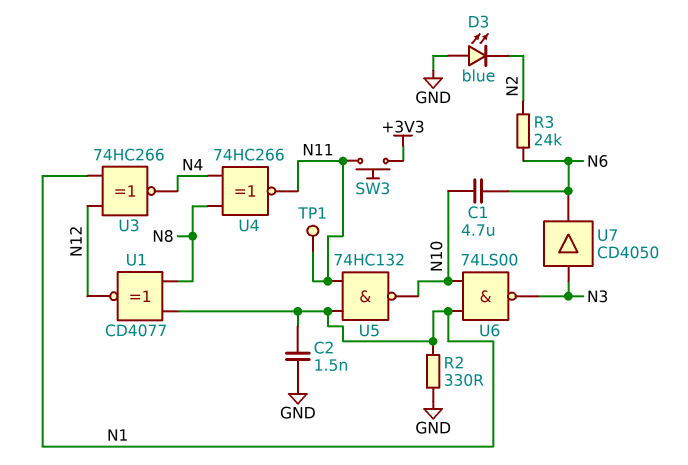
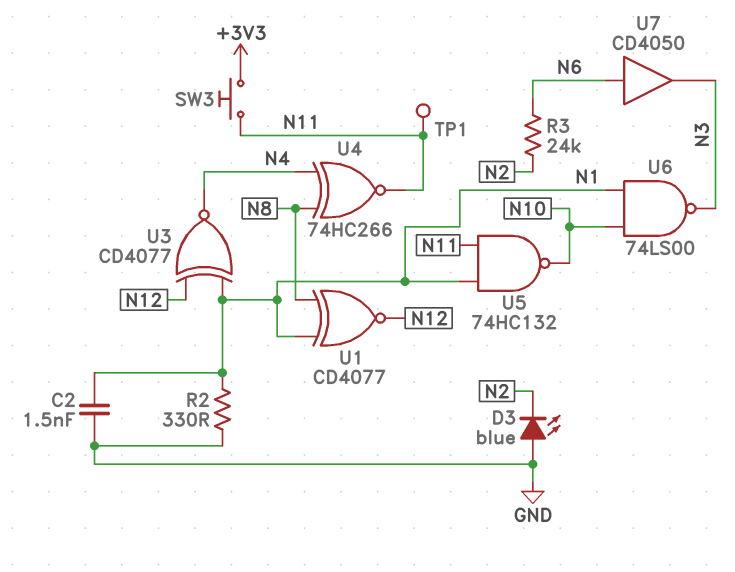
C1: 4.7uF (N6, N10) -> none
U3: XNOR 74HC266 (in N1, in N12, out N4) -> XNOR CD4077 (in N1, in N12, out N4)
U7: buffer CD4050 (in N3, out N6) -> buffer CD4050 (in N6, out N3)

